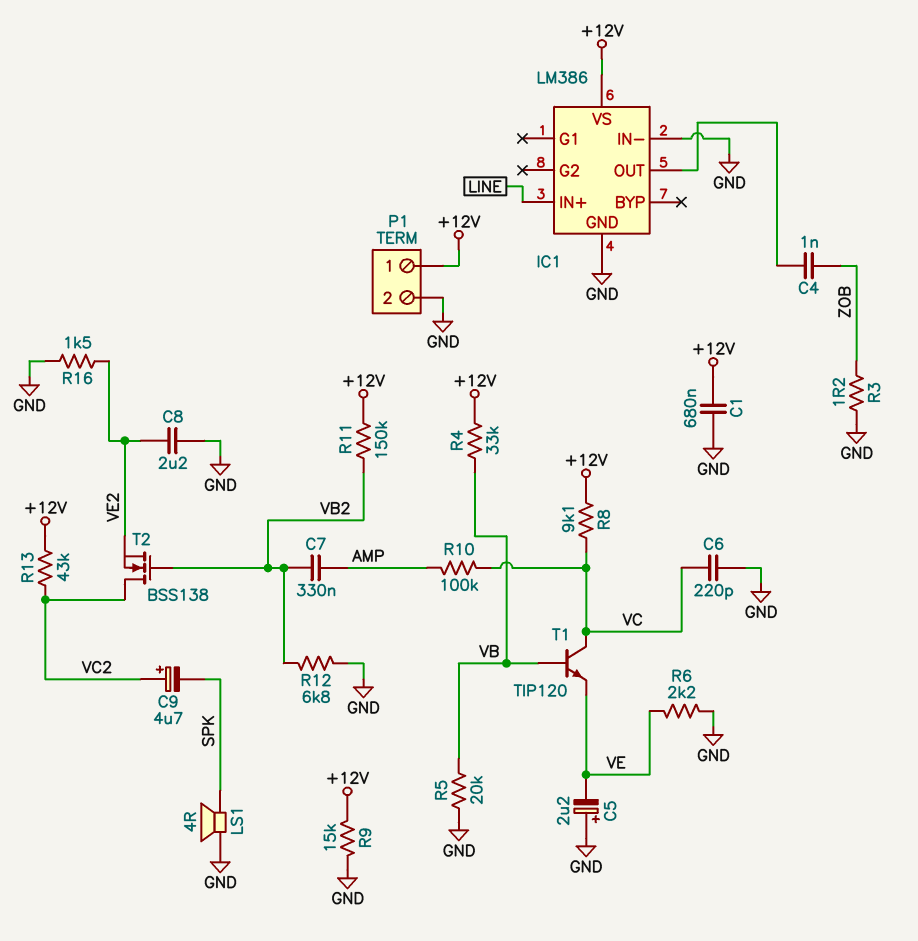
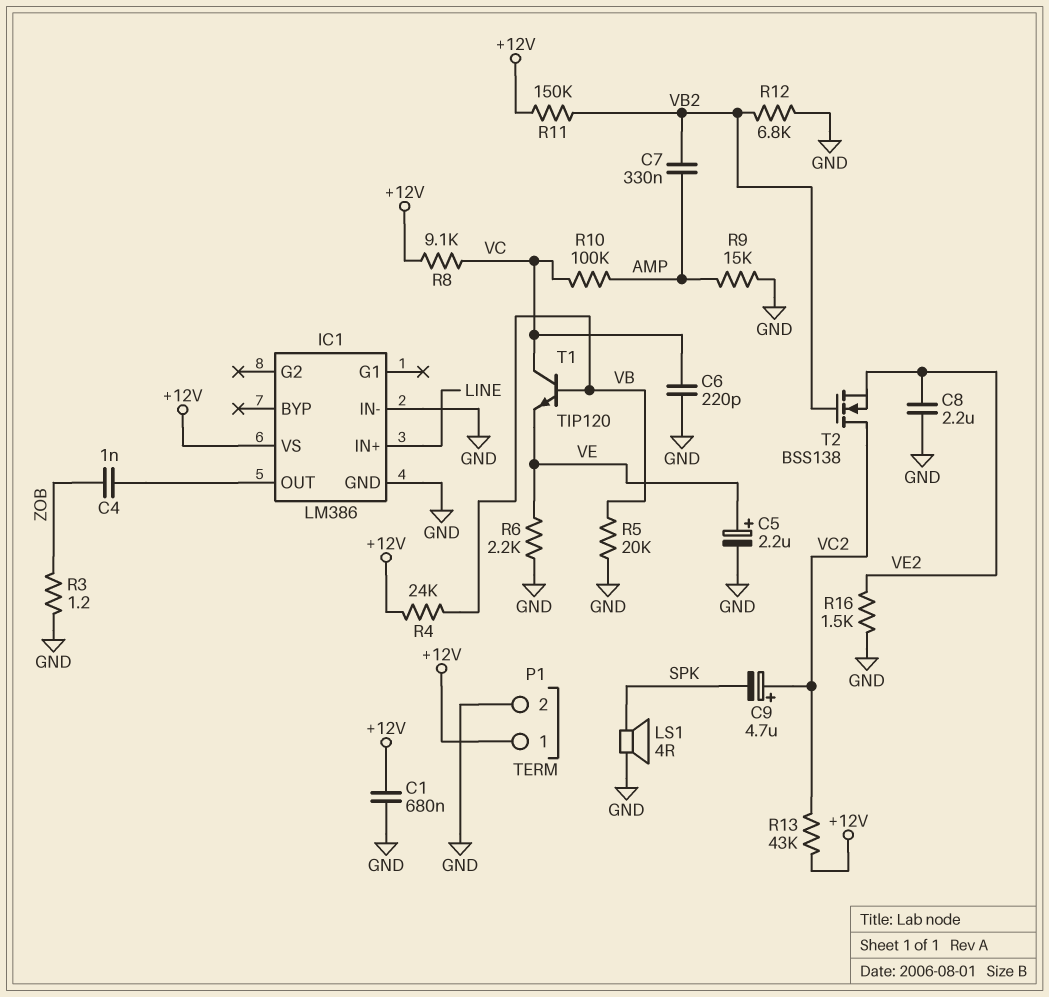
C5: 2.2uF (plus GND, minus VE) -> 2.2uF (plus VE, minus GND)
R4: 33k (+12V, VB) -> 24k (+12V, VB)
R9: 15k (+12V, GND) -> 15k (AMP, GND)

